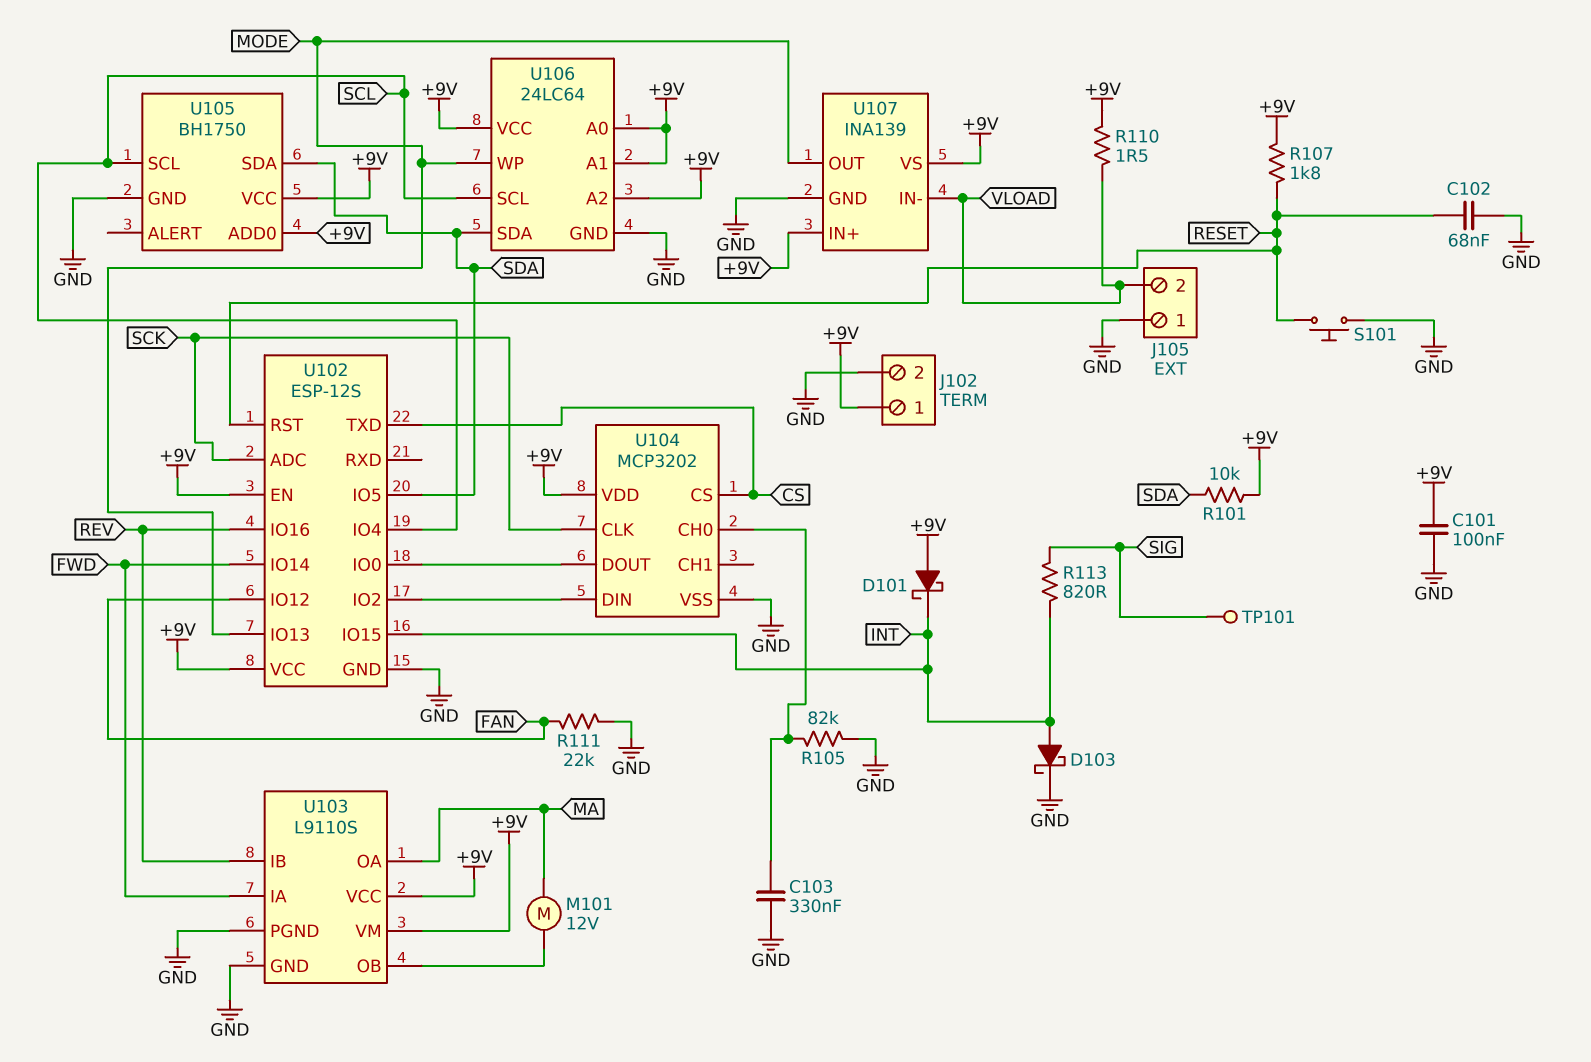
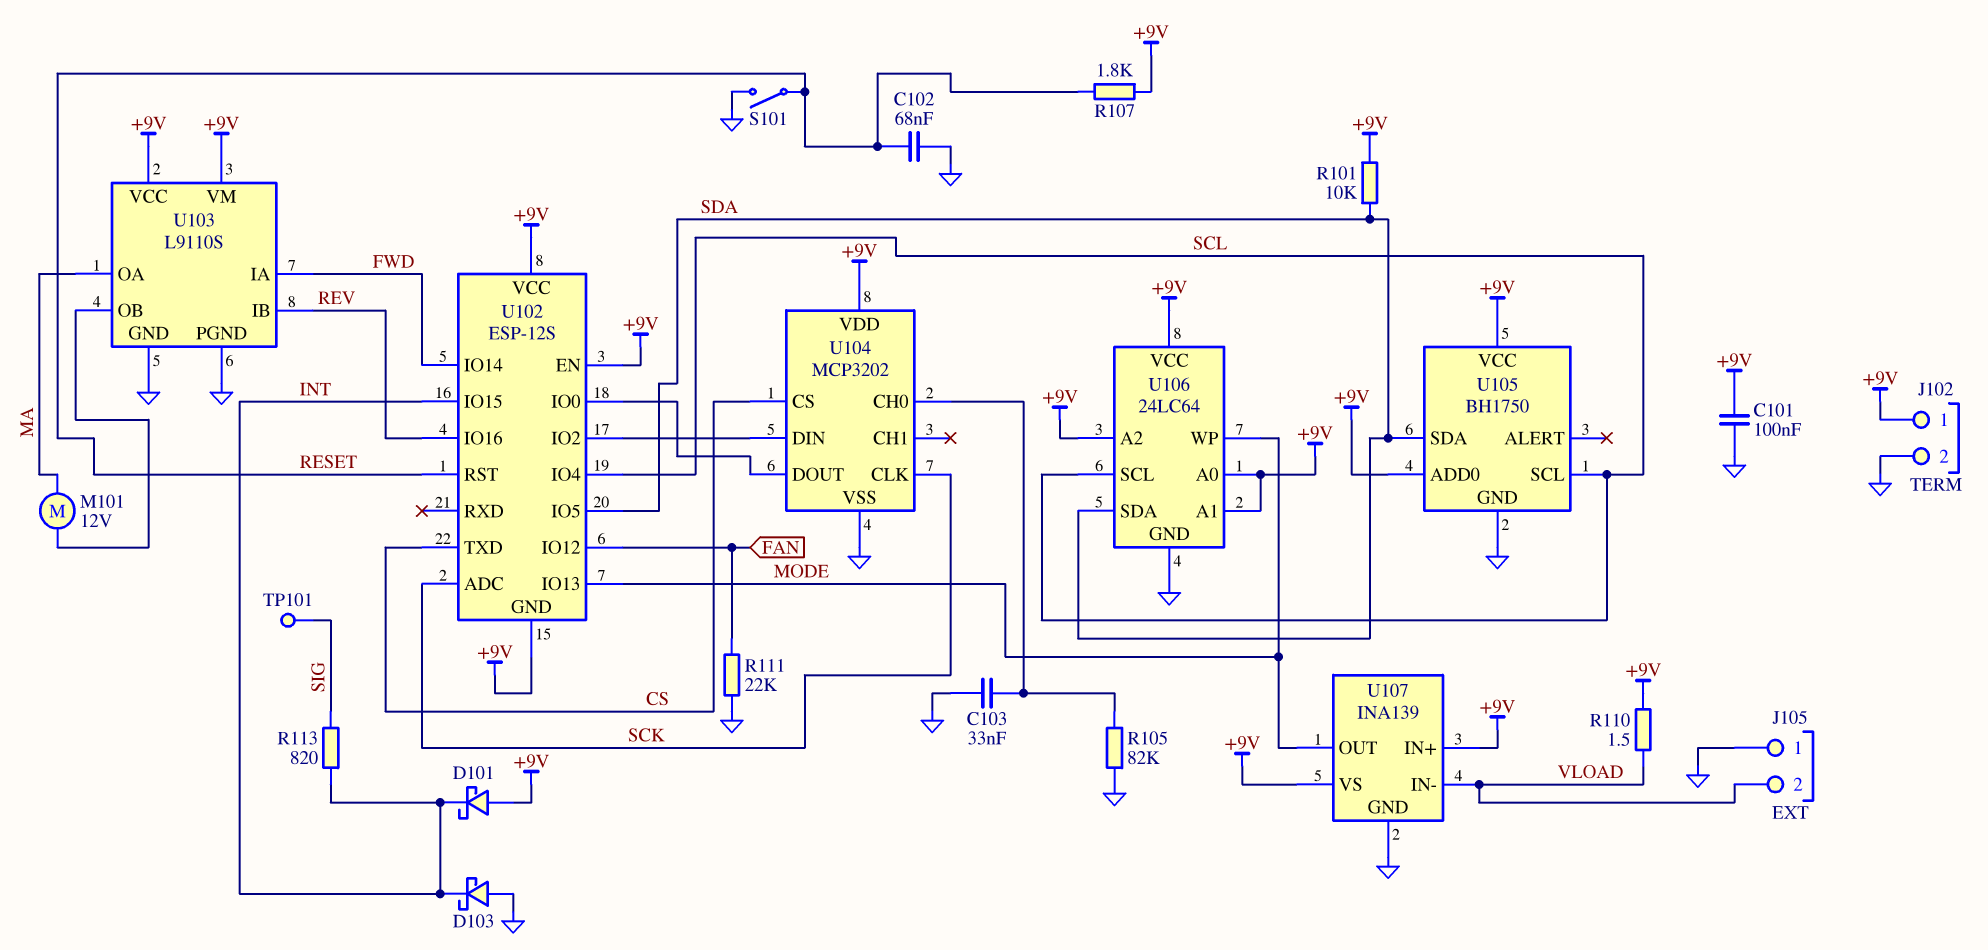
C103: 330nF (GND, U104/CH0) -> 33nF (GND, U104/CH0)
D103: schottky (A INT, K GND) -> schottky (A GND, K INT)
S101: button (GND, RESET) -> switch (GND, RESET)
U102 pin GND: GND -> +9V

